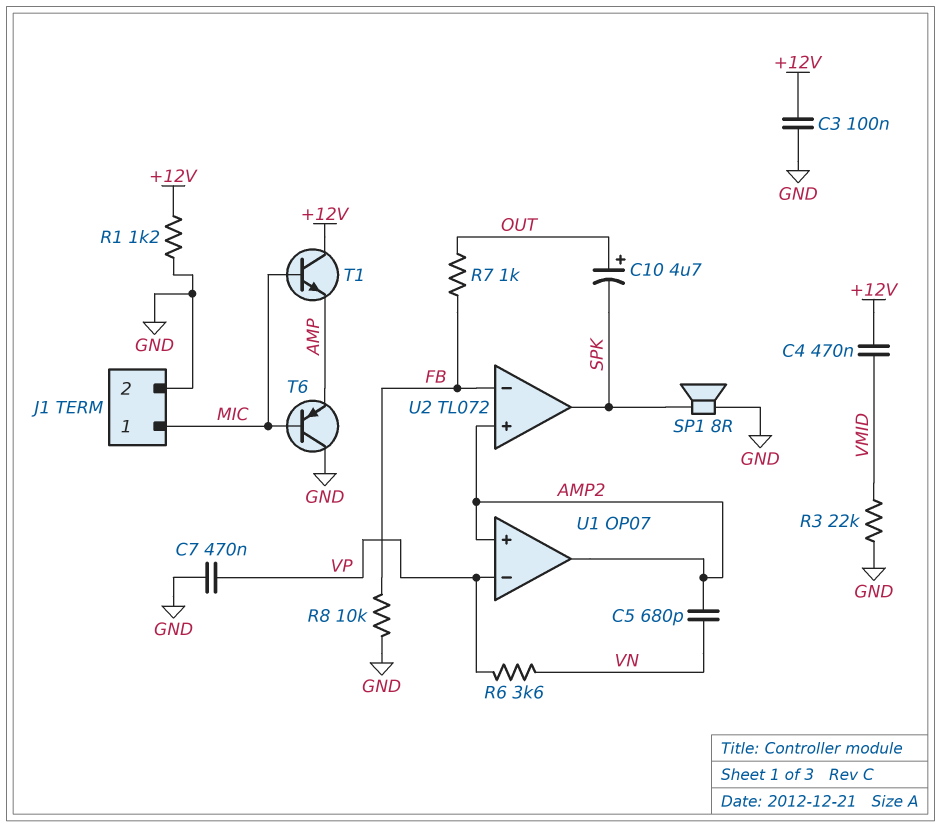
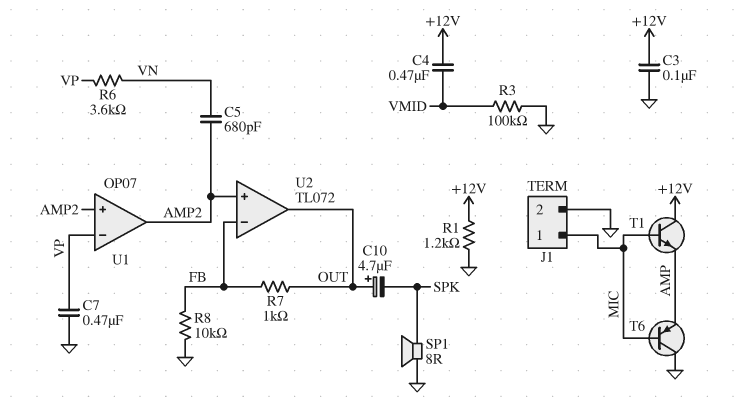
R3: 22k (GND, VMID) -> 100k (GND, VMID)
U2 pin out: SPK -> OUT

